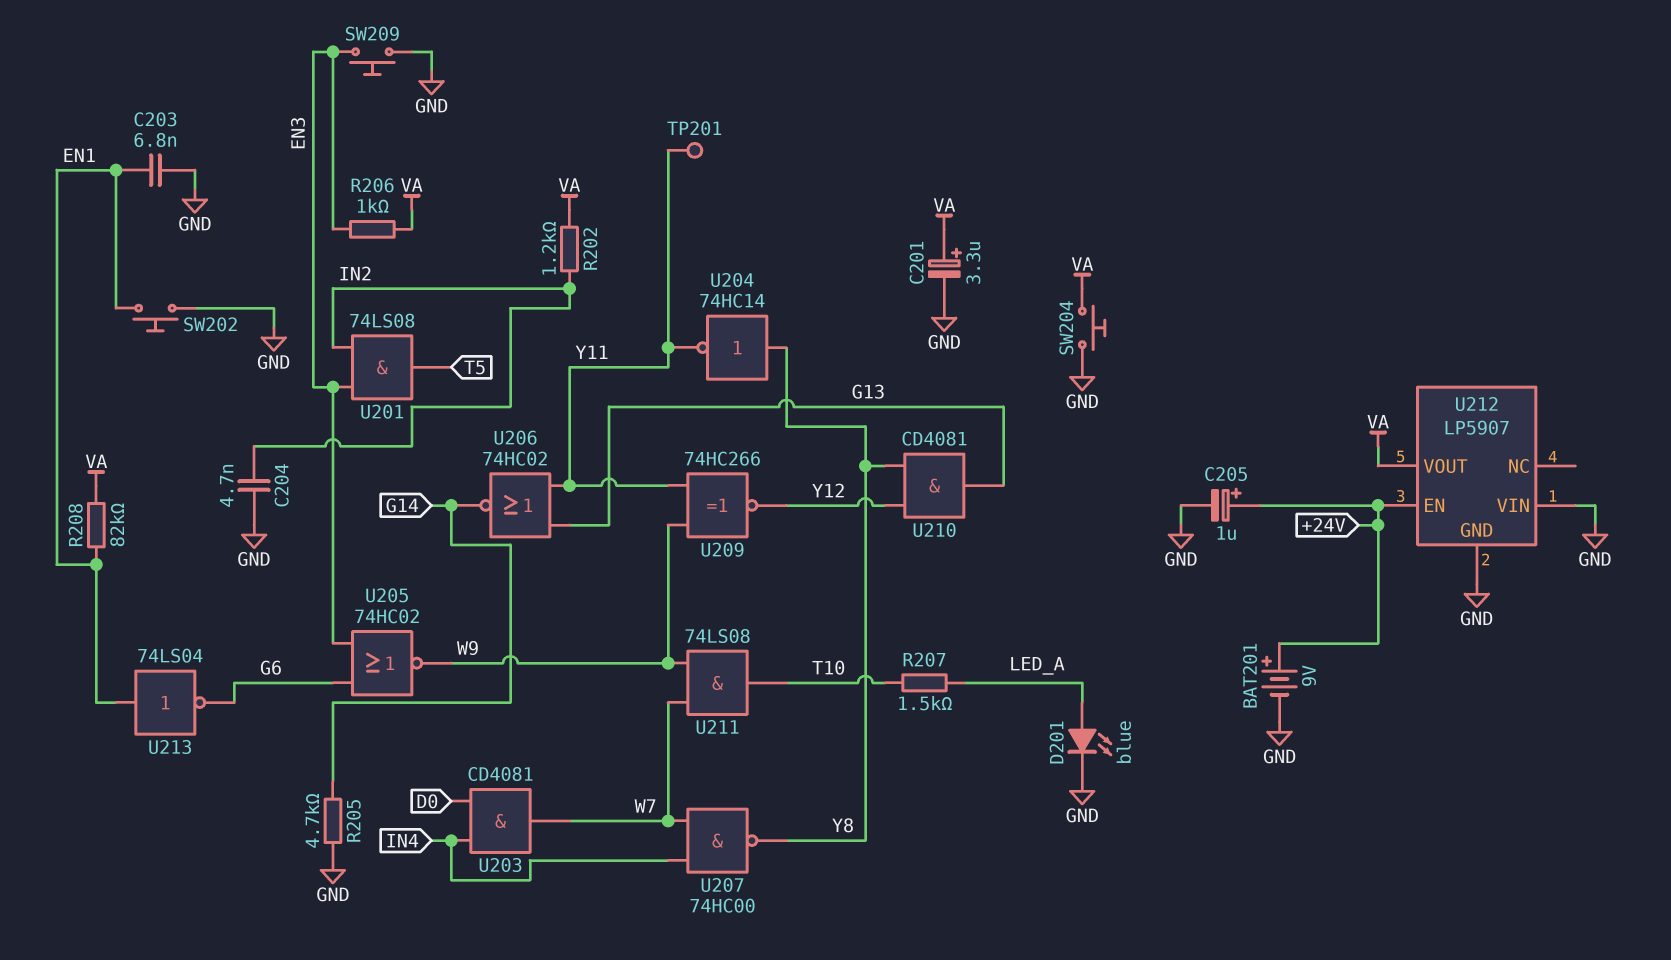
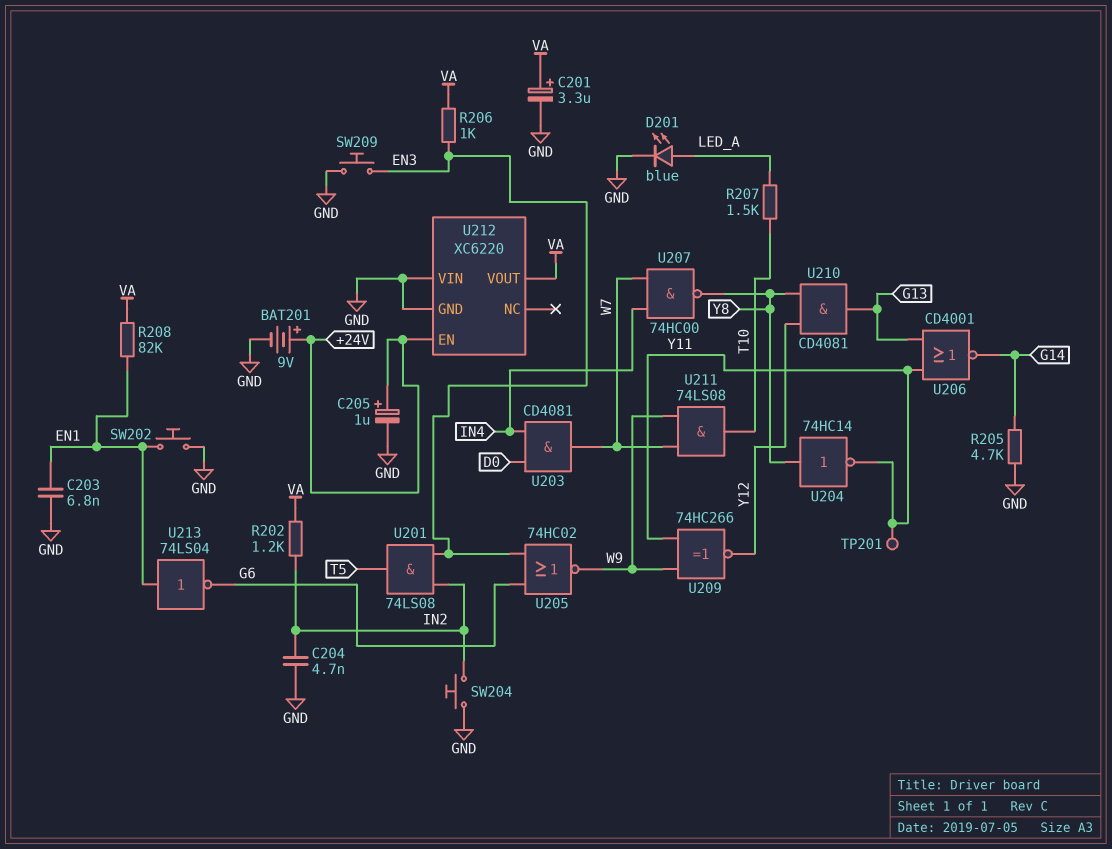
SW204: button (GND, VA) -> button (GND, IN2)
U206: NOR 74HC02 (in G13, in Y11, out G14) -> NOR CD4001 (in G13, in Y11, out G14)
U212: LP5907 -> XC6220

